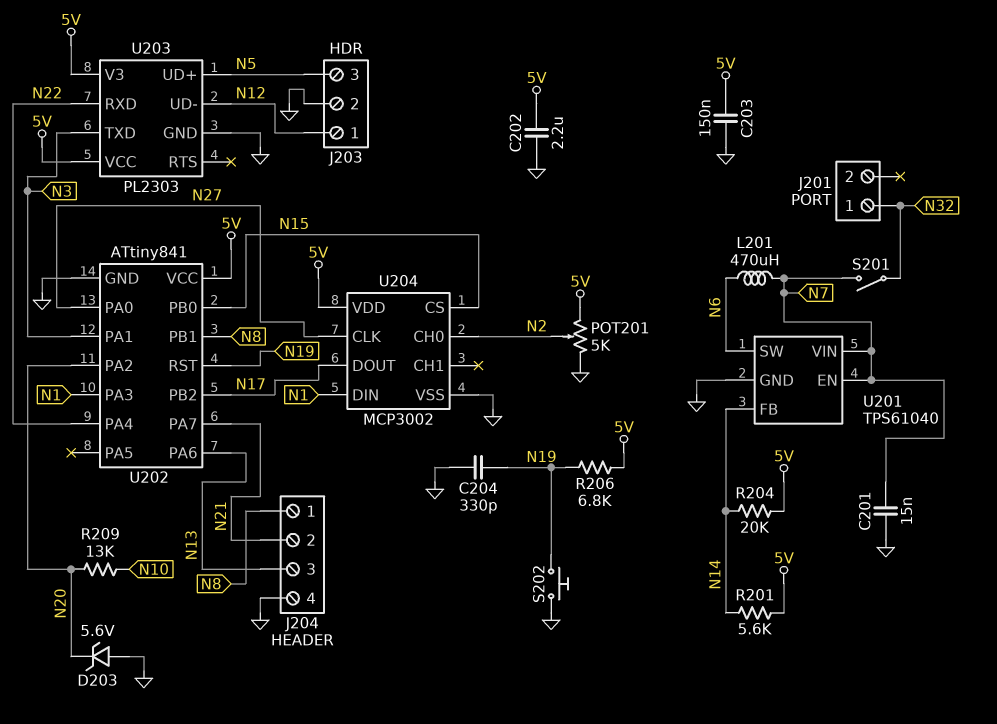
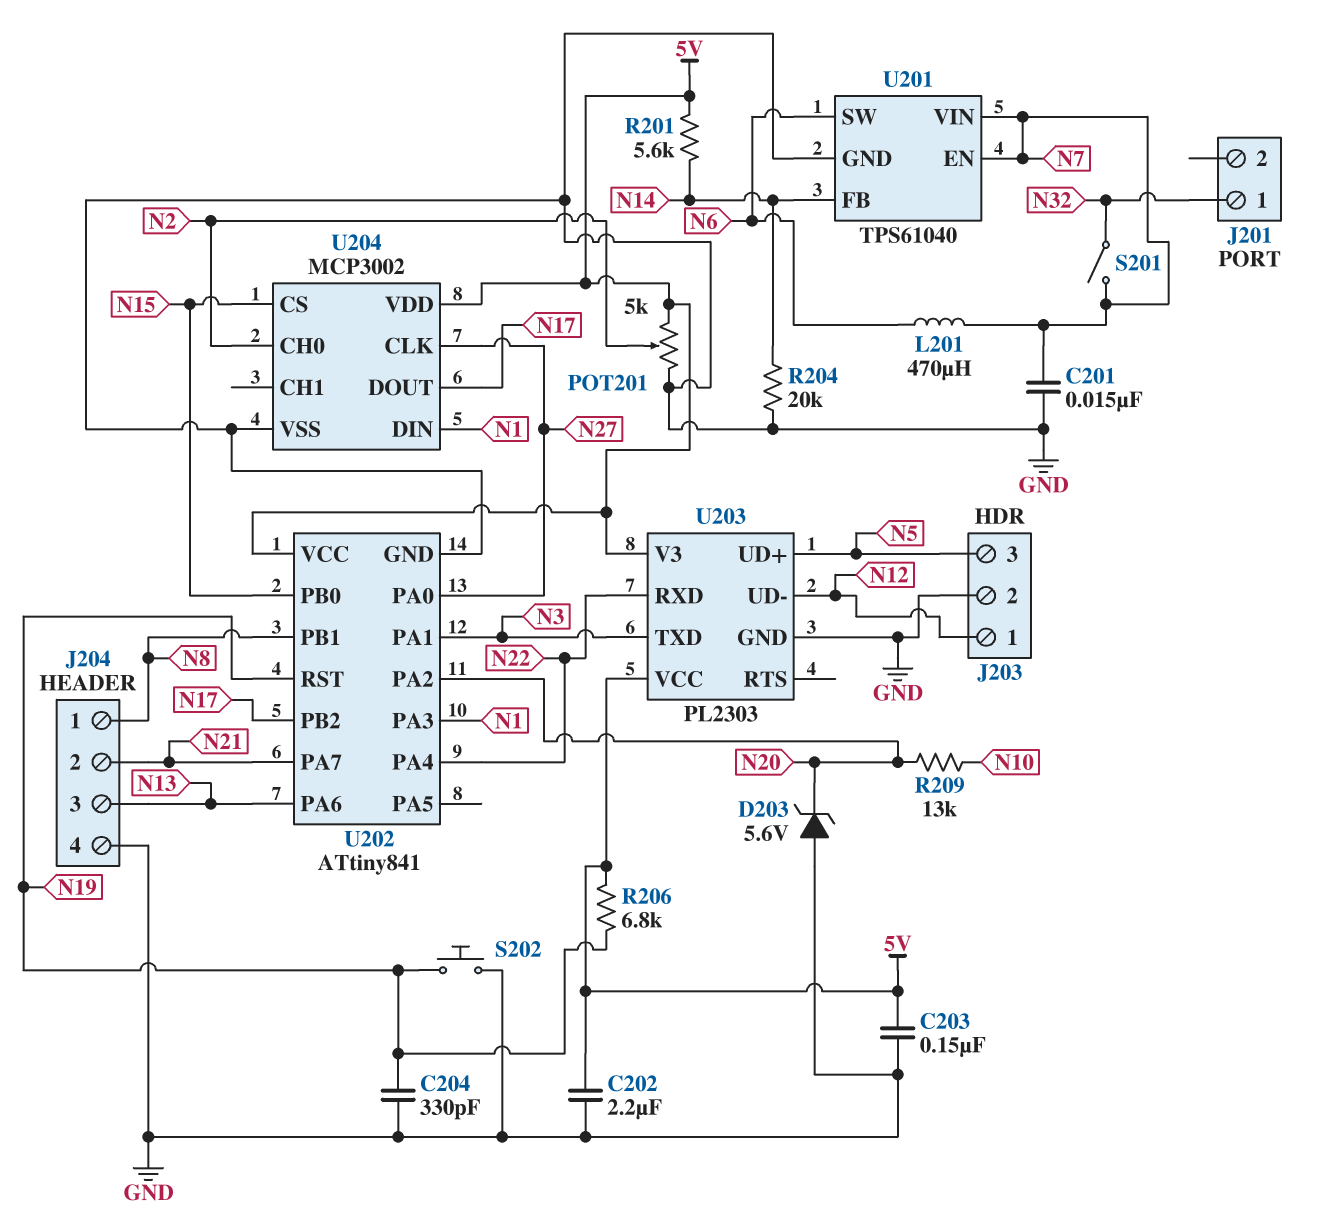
R204: 20k (5V, N14) -> 20k (GND, N14)

